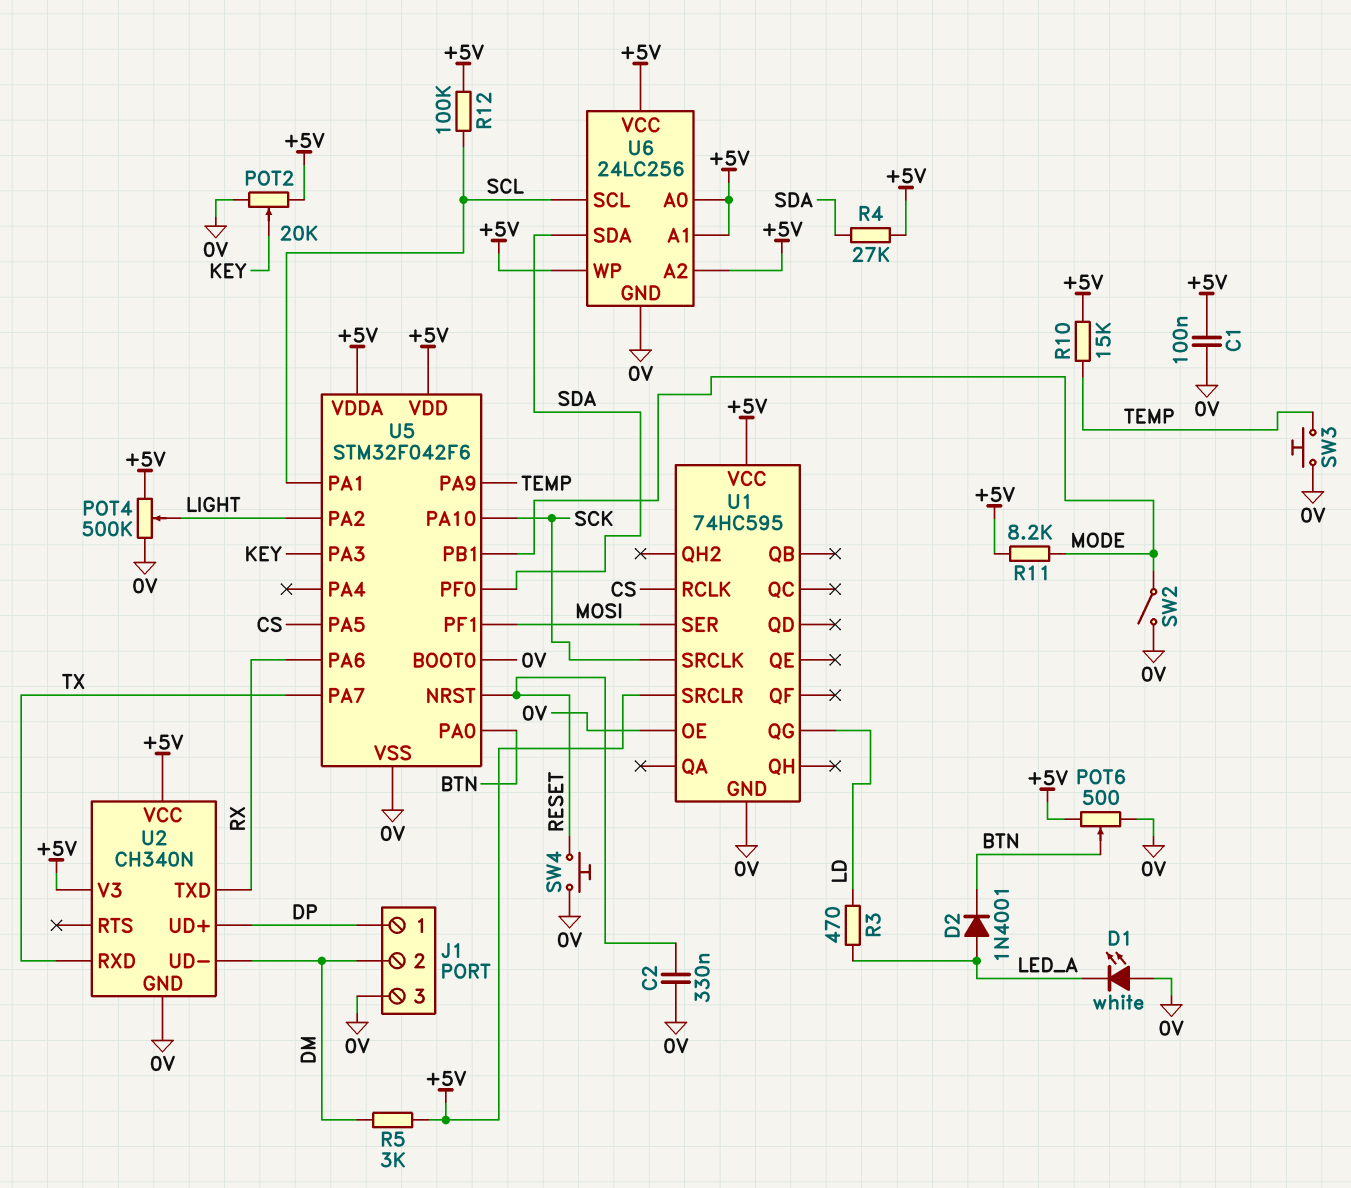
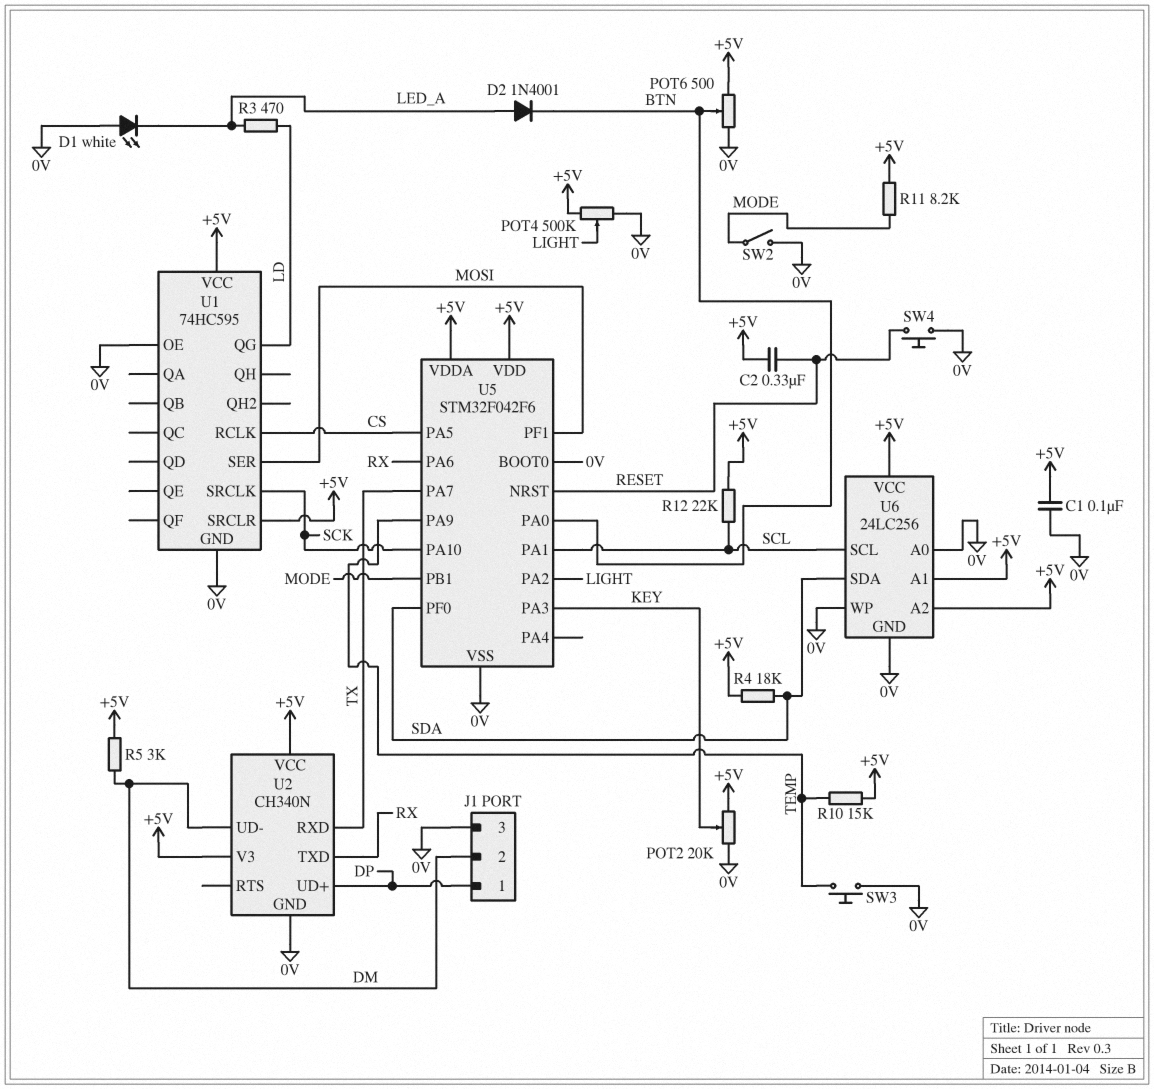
C2: 330nF (0V, RESET) -> 330nF (+5V, RESET)
R4: 27k (+5V, SDA) -> 18k (+5V, SDA)
R12: 100k (+5V, SCL) -> 22k (+5V, SCL)
U6 pin A0: +5V -> 0V
U6 pin WP: +5V -> 0V

